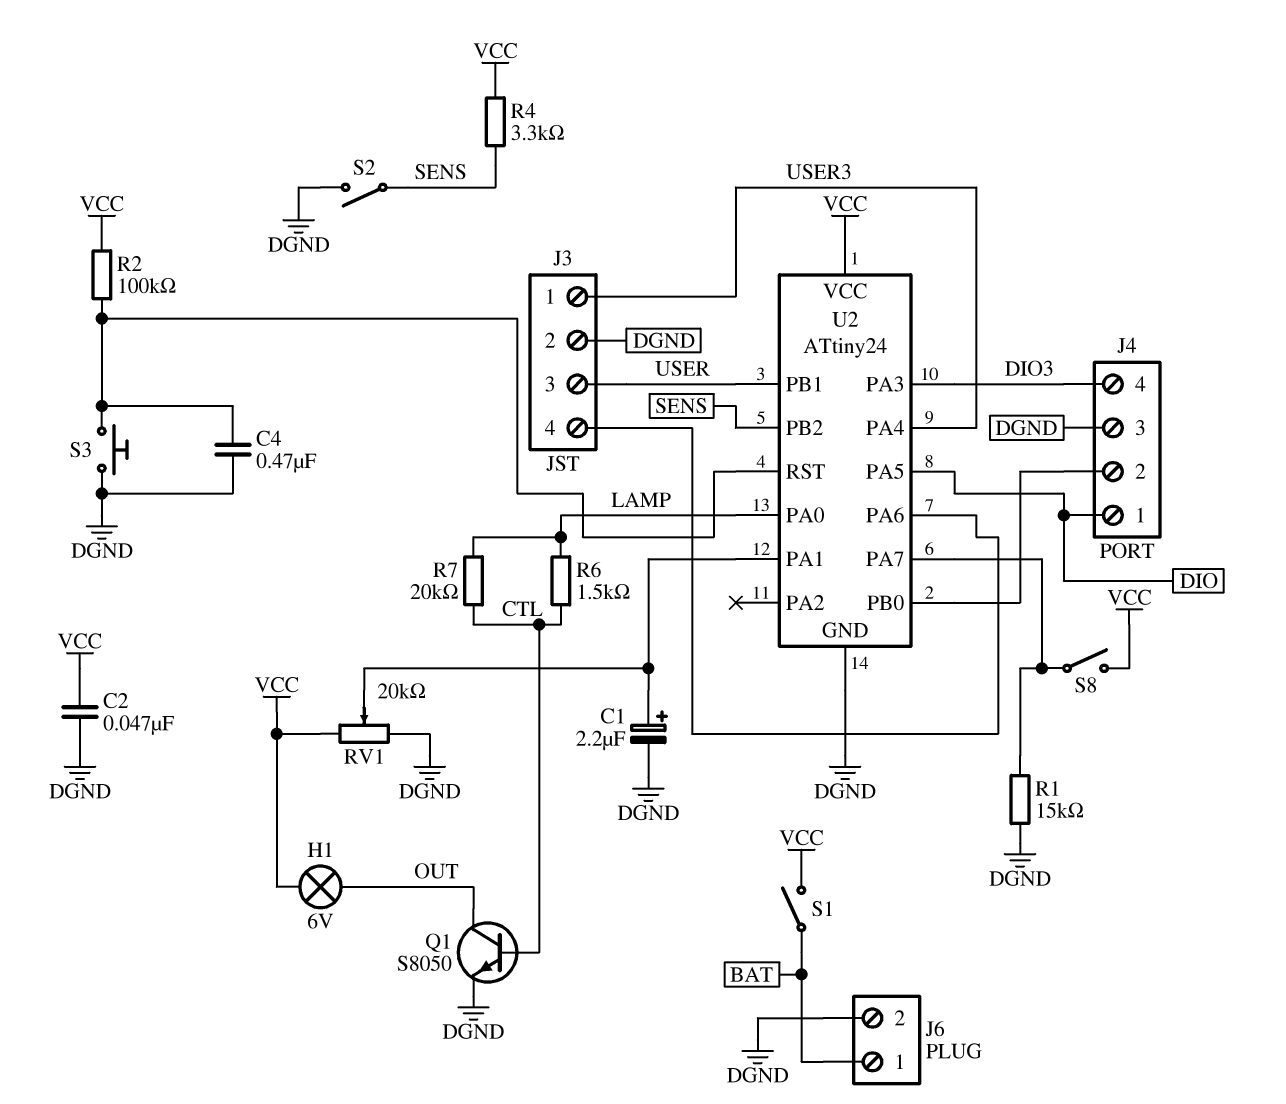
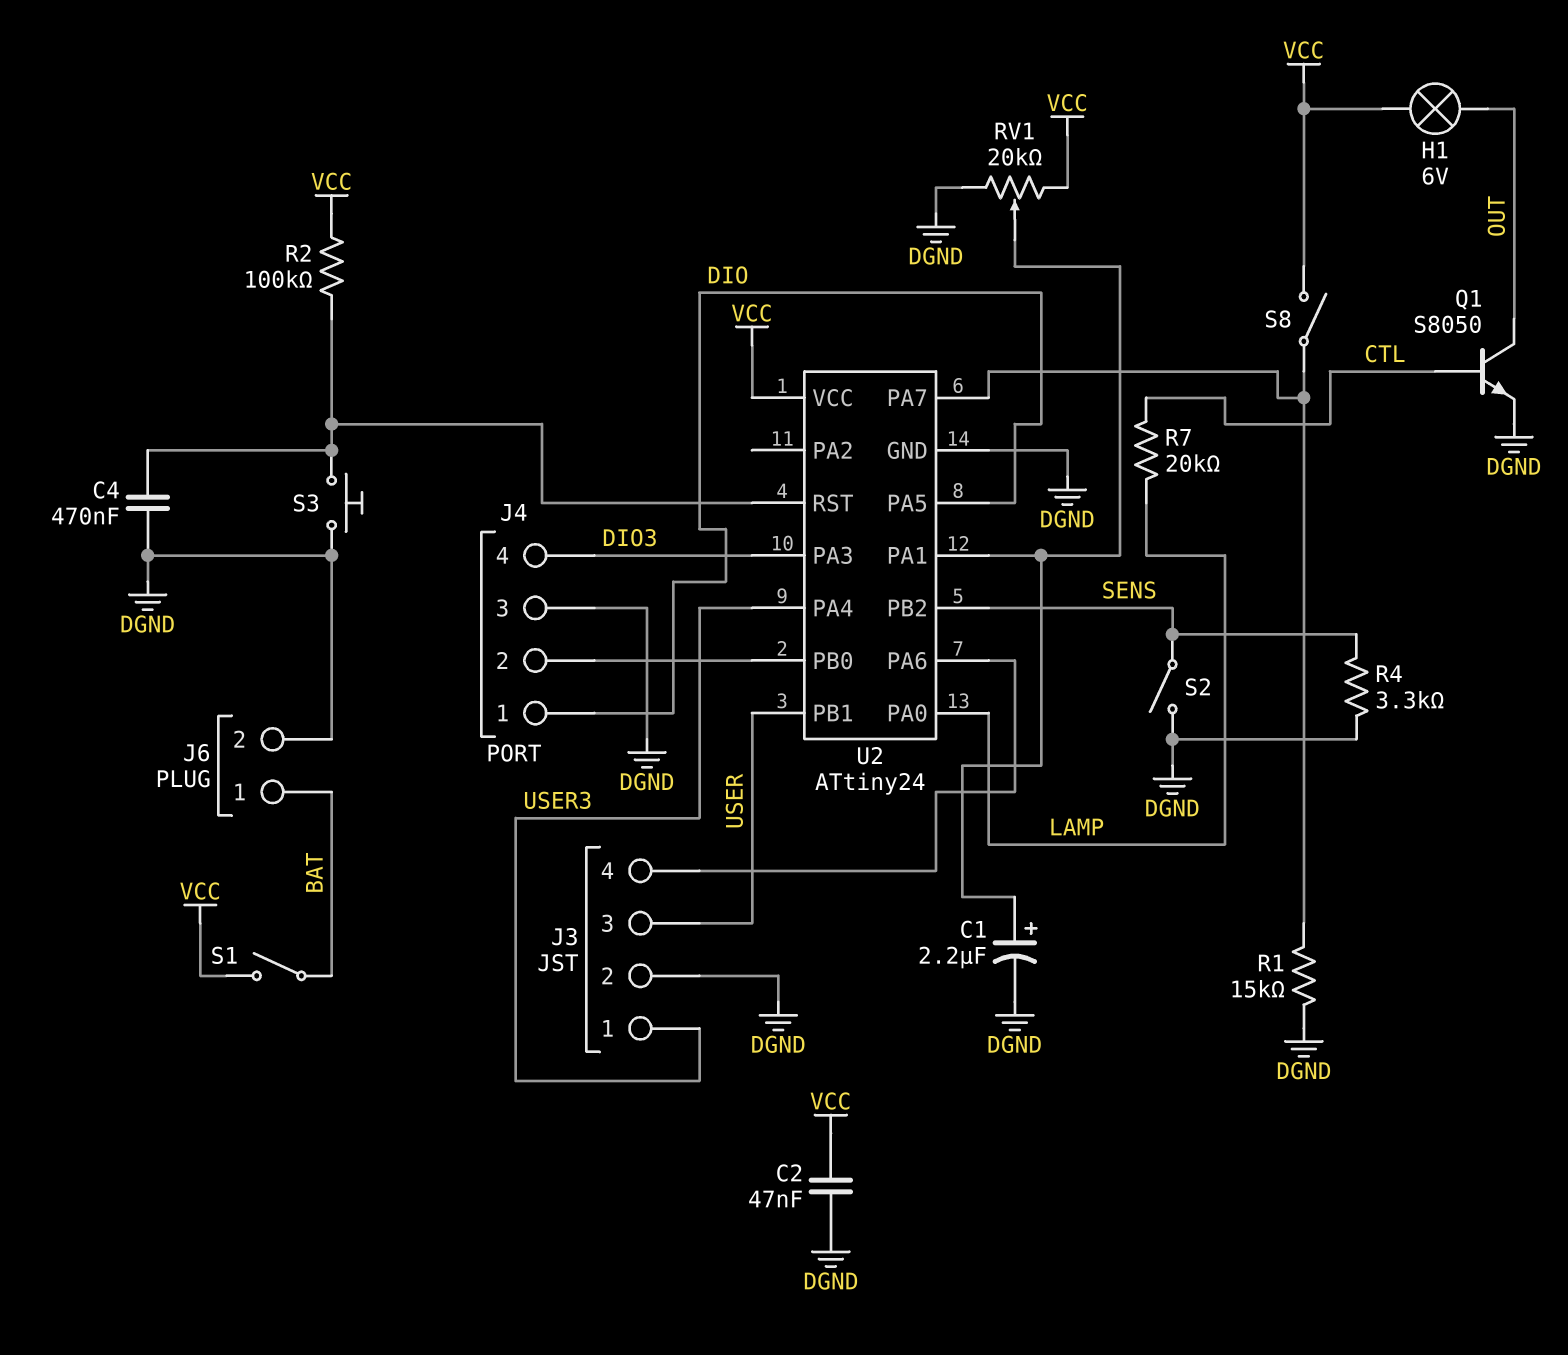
R4: 3.3k (SENS, VCC) -> 3.3k (DGND, SENS)
R6: 1.5k (CTL, LAMP) -> none

